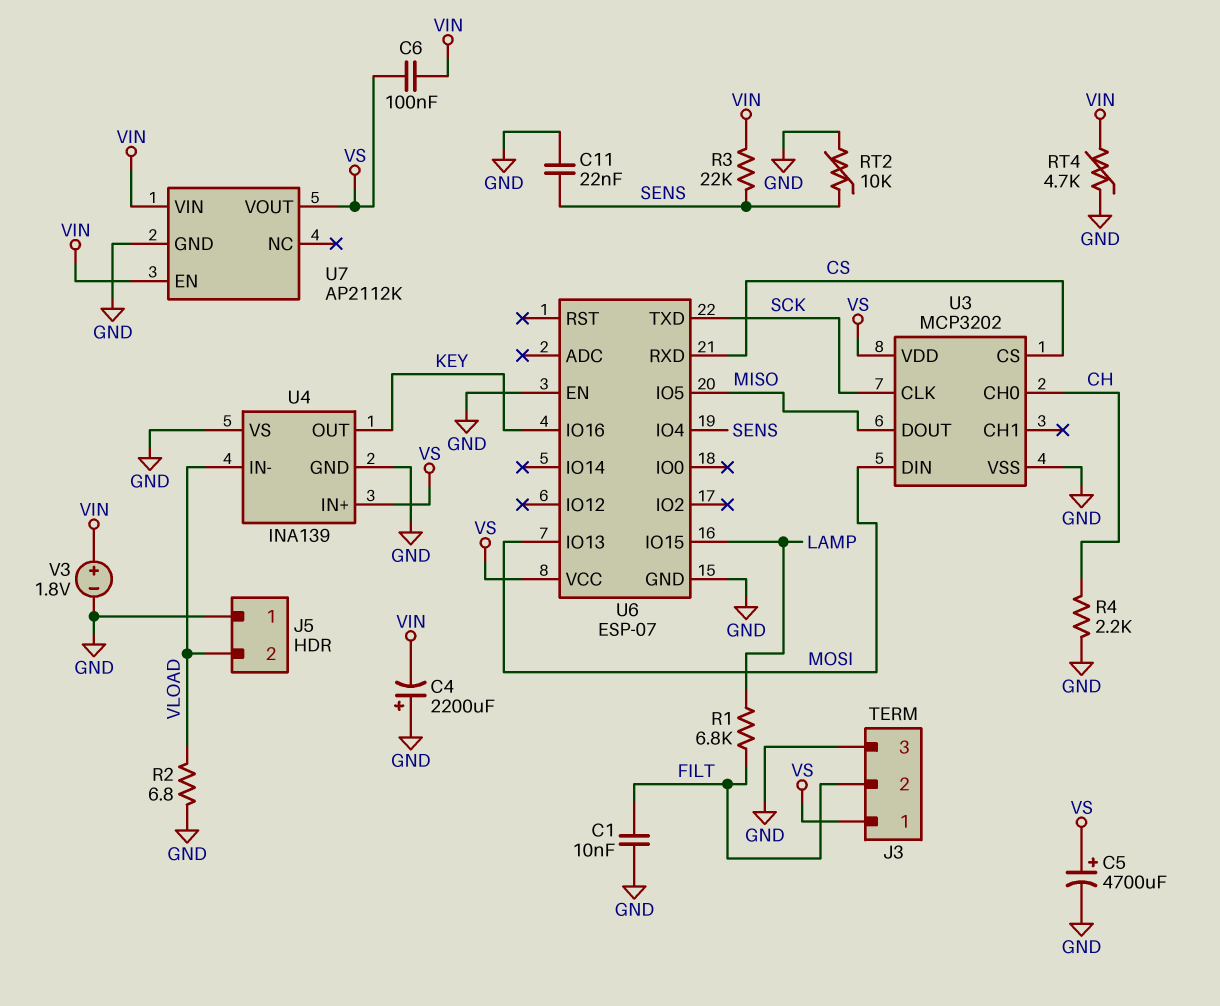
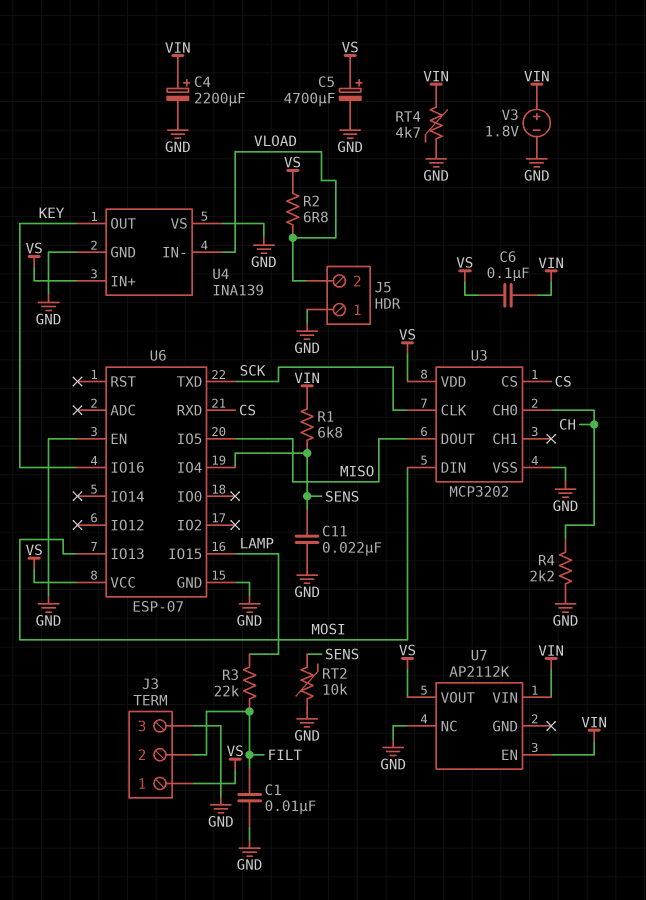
C4: 2200uF (plus GND, minus VIN) -> 2200uF (plus VIN, minus GND)
R1: 6.8k (FILT, LAMP) -> 6.8k (SENS, VIN)
R2: 6.8 (GND, VLOAD) -> 6.8 (VLOAD, VS)
R3: 22k (SENS, VIN) -> 22k (FILT, LAMP)
U7 pin GND: GND -> none
U7 pin NC: none -> GND

